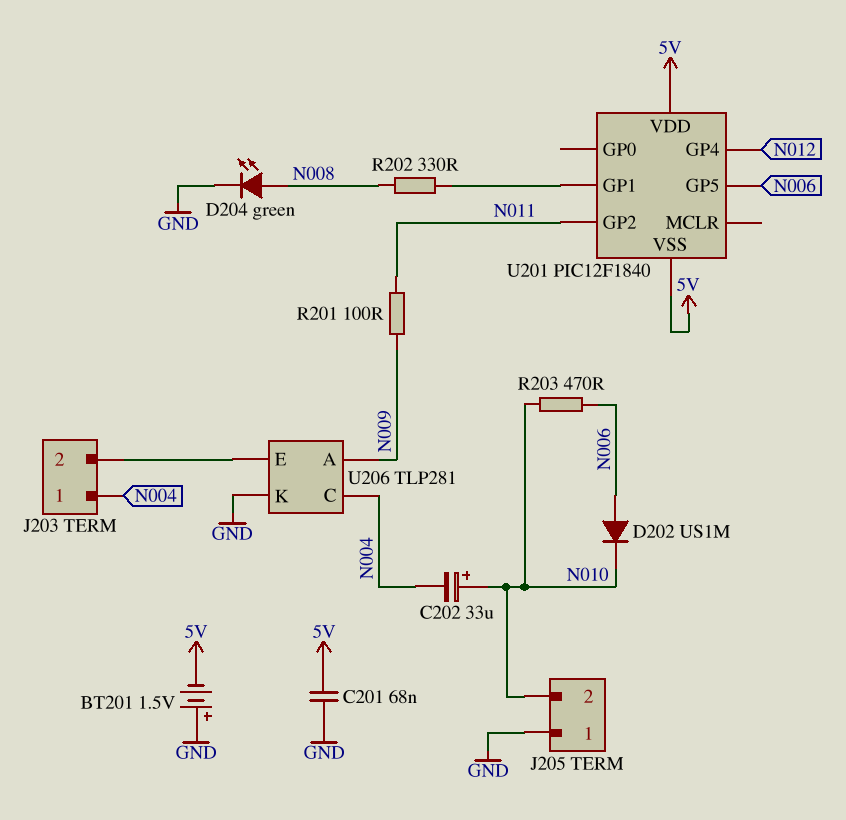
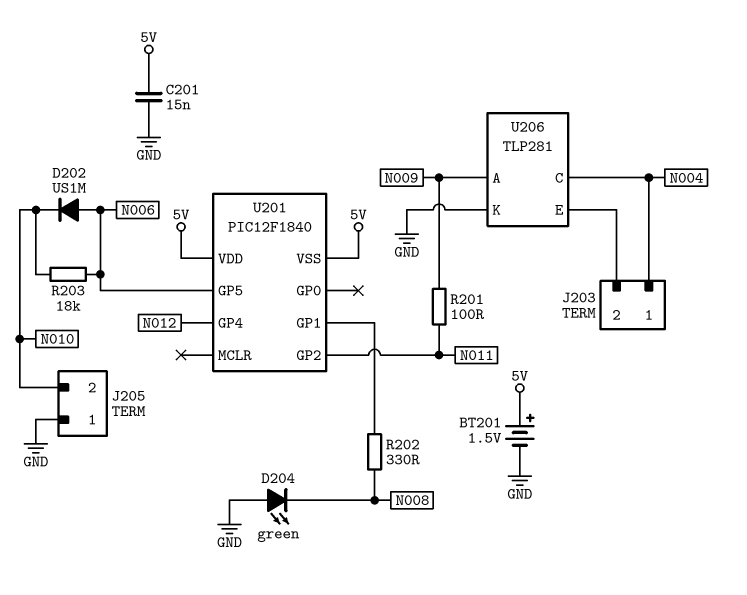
BT201: 1.5V (plus GND, minus 5V) -> 1.5V (plus 5V, minus GND)
C201: 68nF (5V, GND) -> 15nF (5V, GND)
C202: 33uF (plus N010, minus N004) -> none
D204: LED green (A N008, K GND) -> LED green (A GND, K N008)
R203: 470 (N006, N010) -> 18k (N006, N010)

